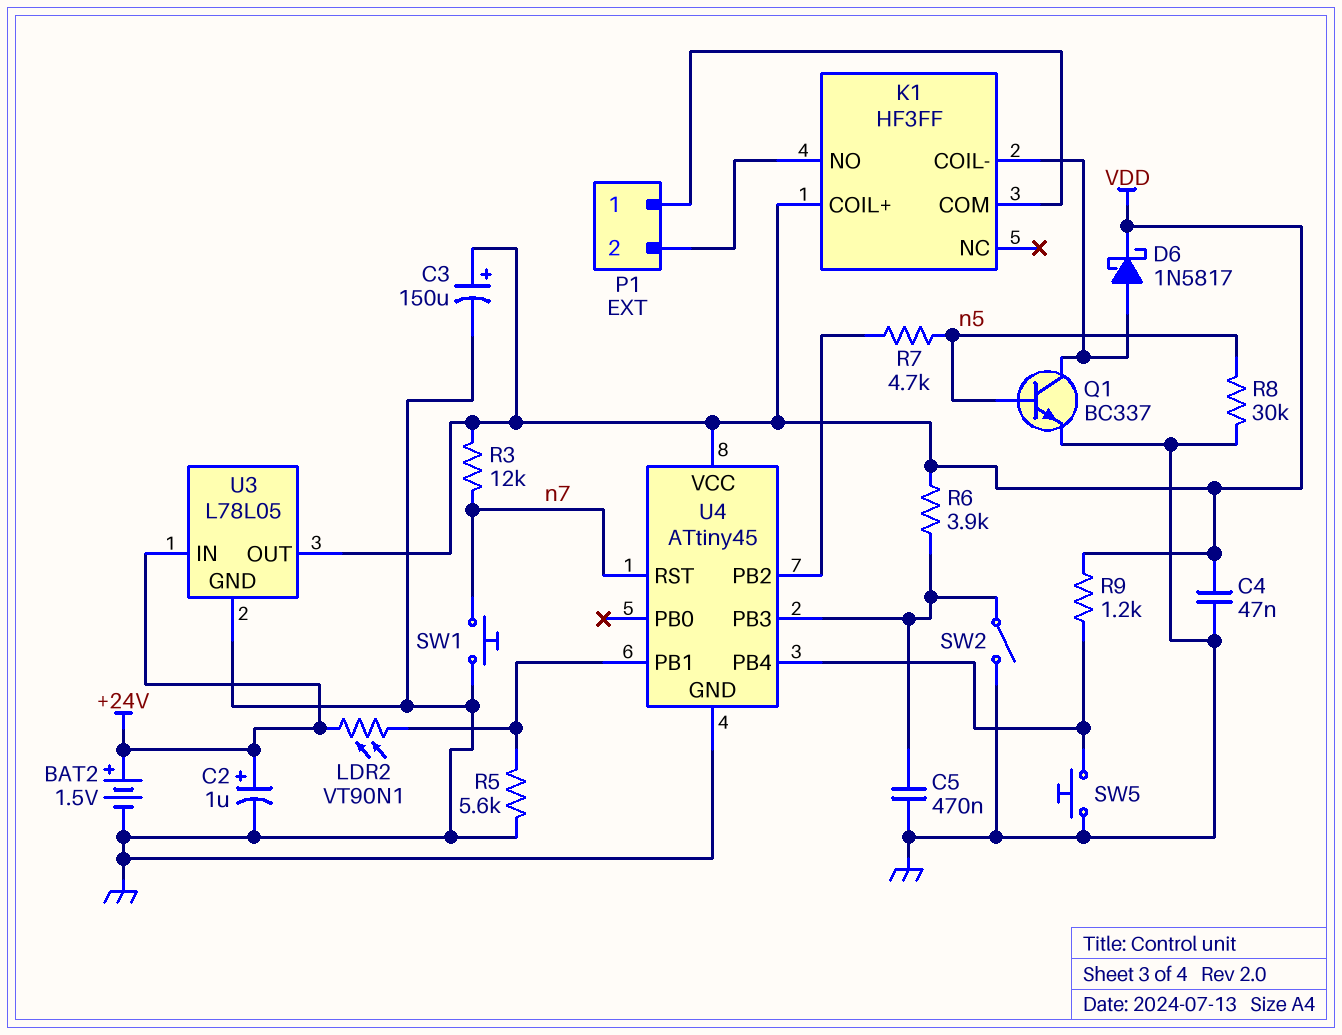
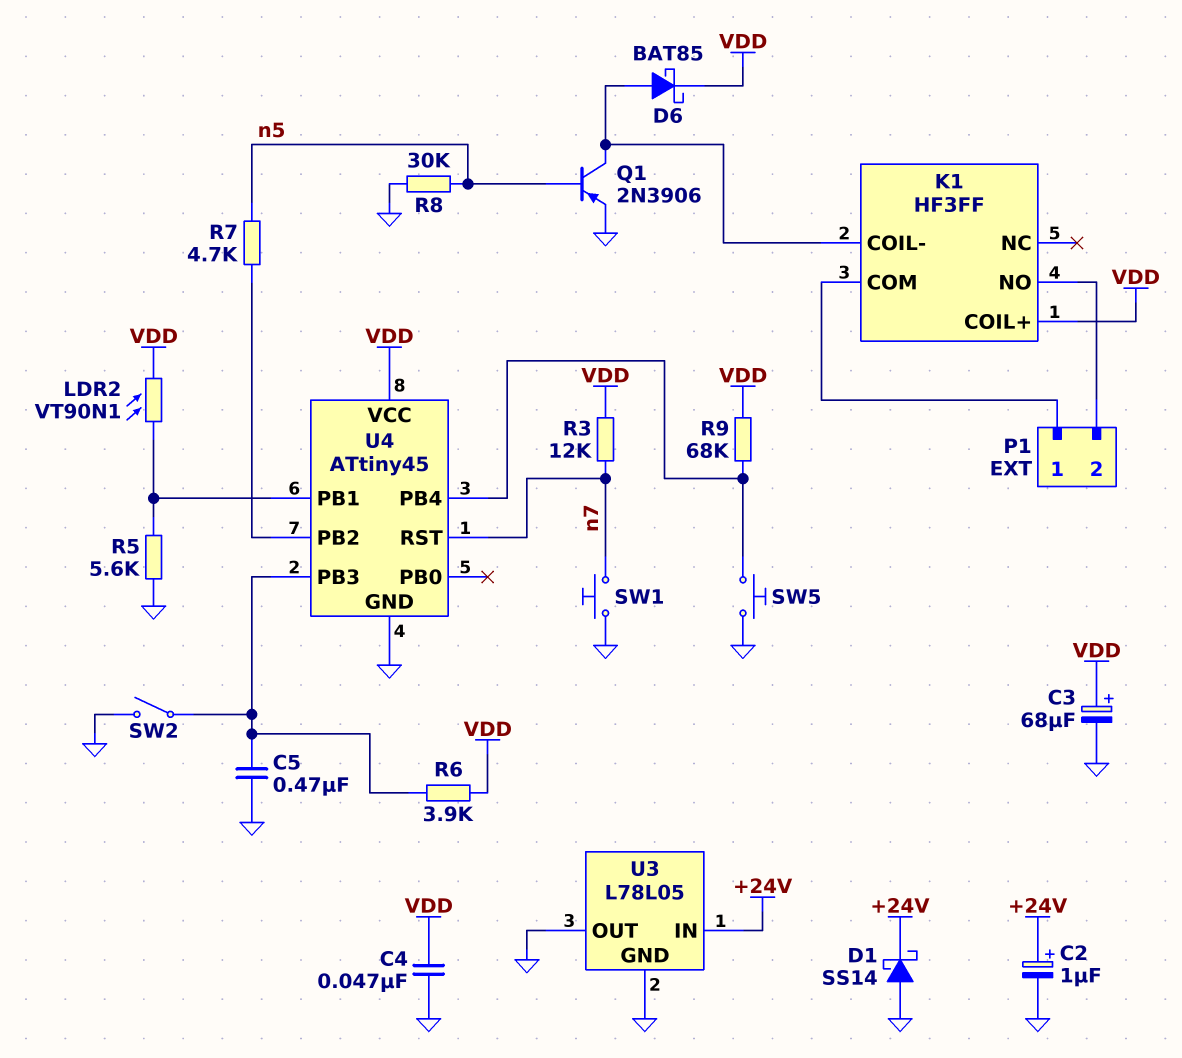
BAT2: 1.5V (plus +24V, minus GND) -> none
C3: 150uF (plus VDD, minus GND) -> 68uF (plus VDD, minus GND)
D1: none -> schottky SS14 (A GND, K +24V)
D6: schottky 1N5817 (A K1/COIL-, K VDD) -> schottky BAT85 (A K1/COIL-, K VDD)
LDR2: VT90N1 (+24V, U4/PB1) -> VT90N1 (U4/PB1, VDD)
Q1: NPN BC337 (B n5, C K1/COIL-, E GND) -> PNP 2N3906 (B n5, C K1/COIL-, E GND)
R9: 1.2k (U4/PB4, VDD) -> 68k (U4/PB4, VDD)
U3 pin OUT: VDD -> GND

